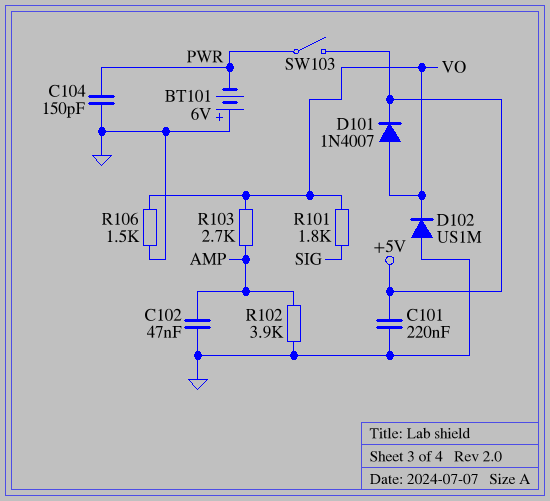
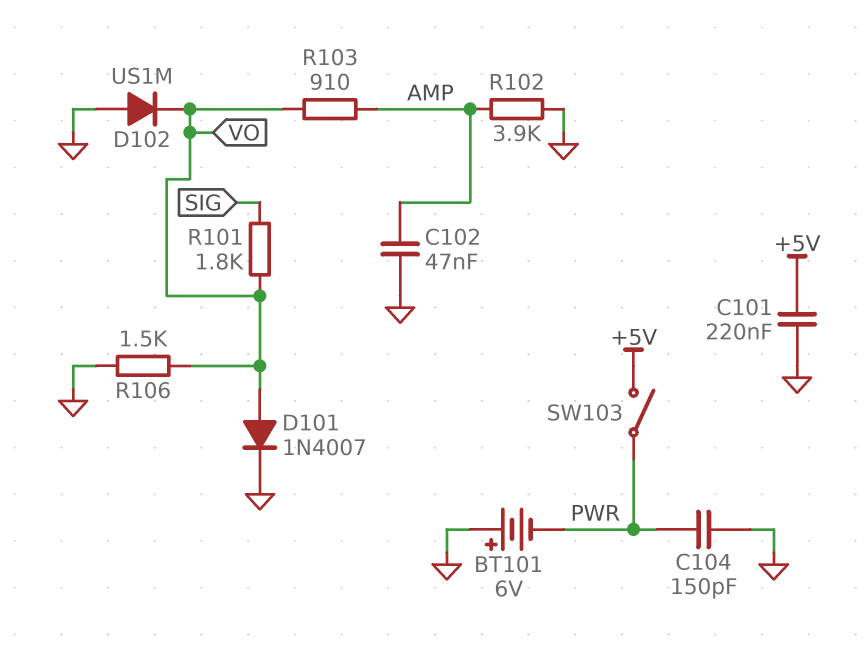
D101: diode 1N4007 (A VO, K +5V) -> diode 1N4007 (A VO, K GND)
R103: 2.7k (AMP, VO) -> 910 (AMP, VO)

